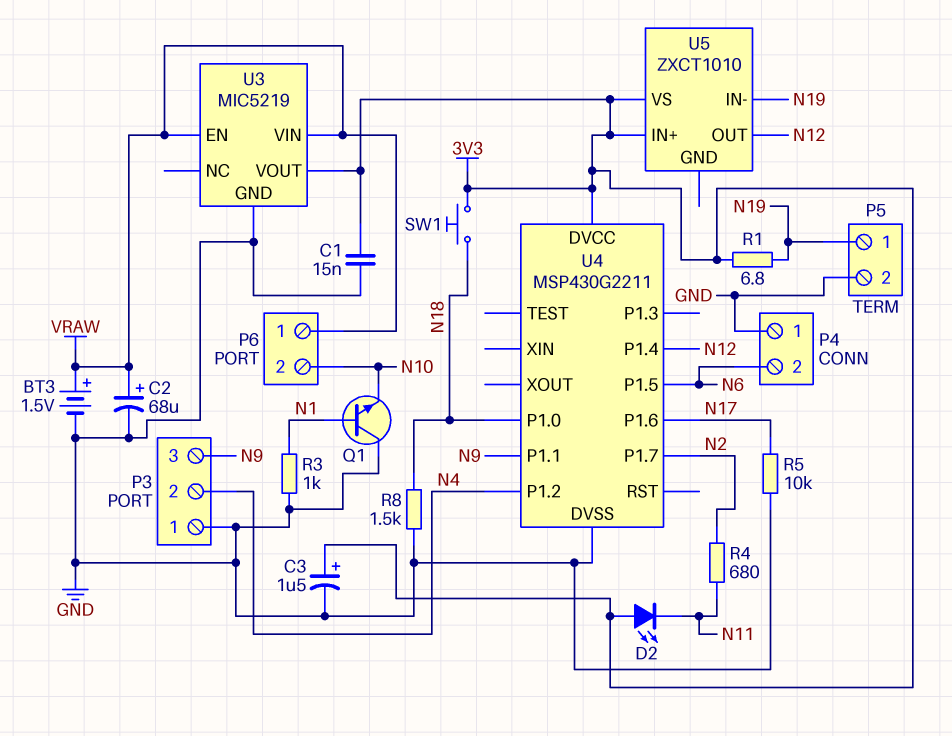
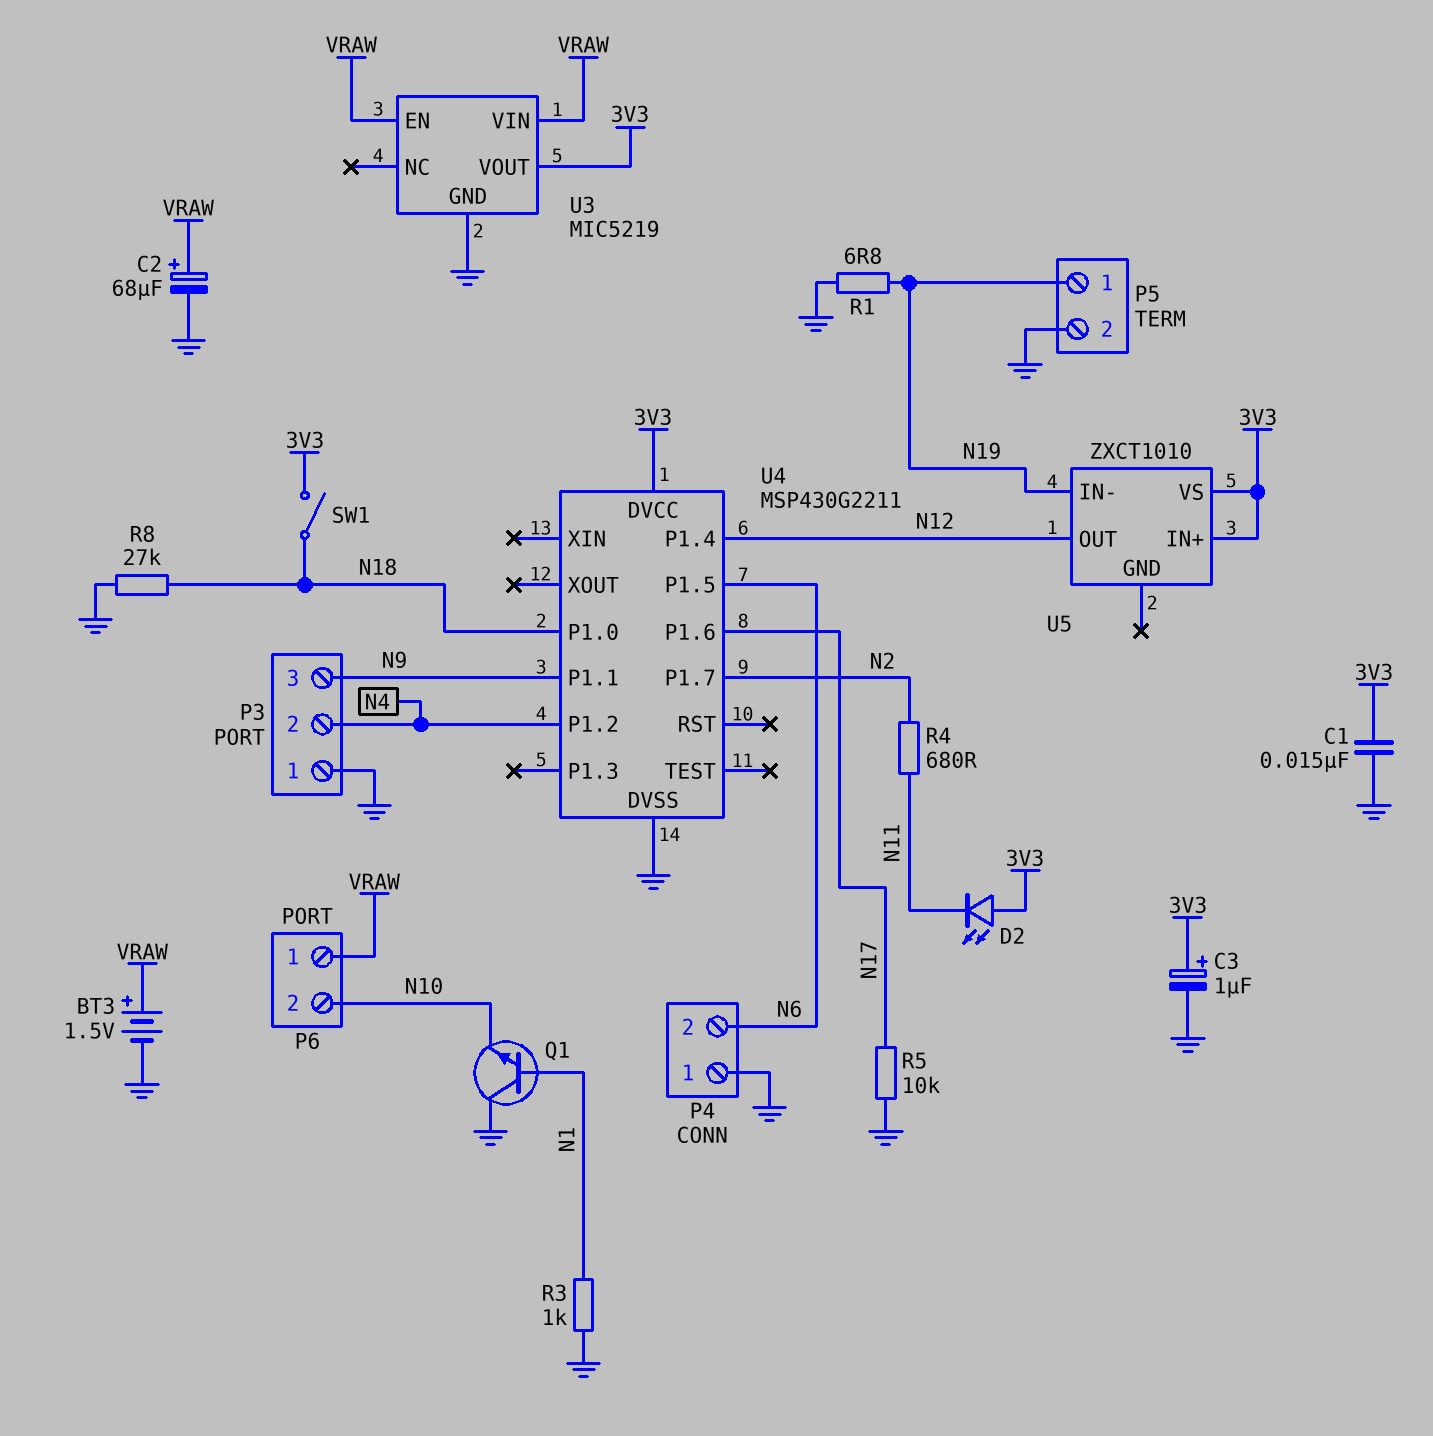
C3: 1.5uF (plus 3V3, minus GND) -> 1uF (plus 3V3, minus GND)
R1: 6.8 (3V3, N19) -> 6.8 (GND, N19)
R8: 1.5k (GND, N18) -> 27k (GND, N18)
SW1: button (3V3, N18) -> switch (3V3, N18)

